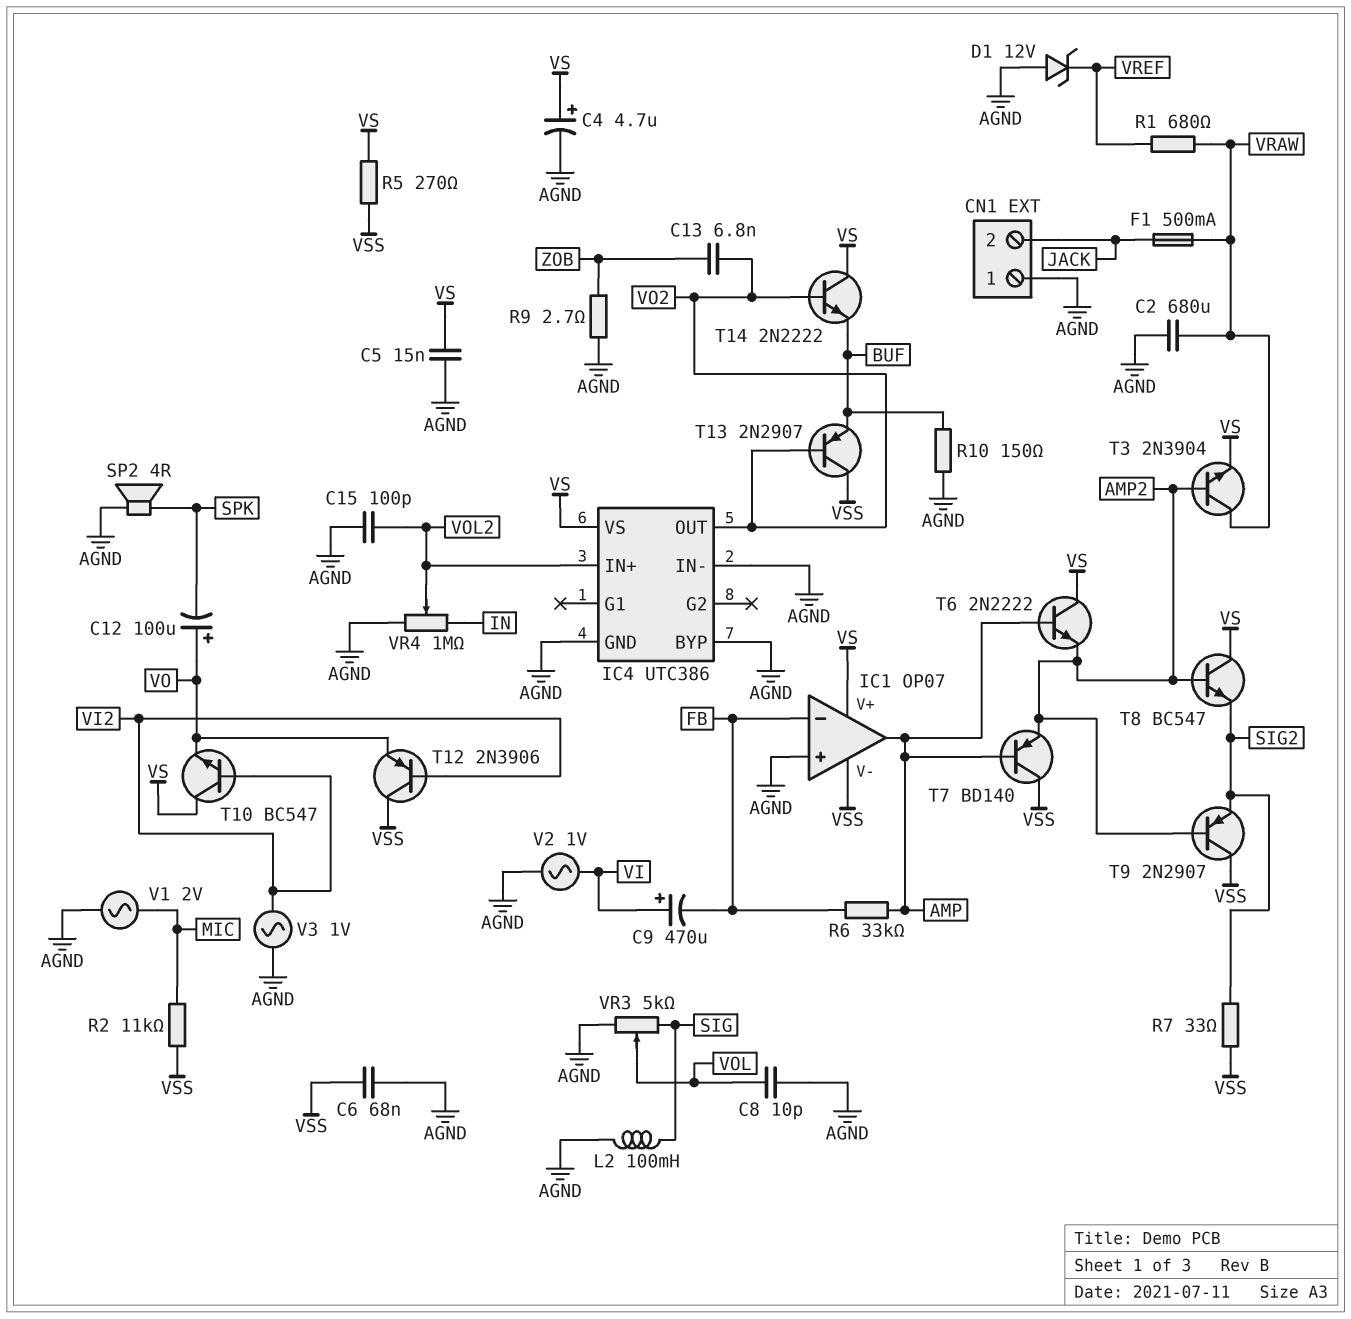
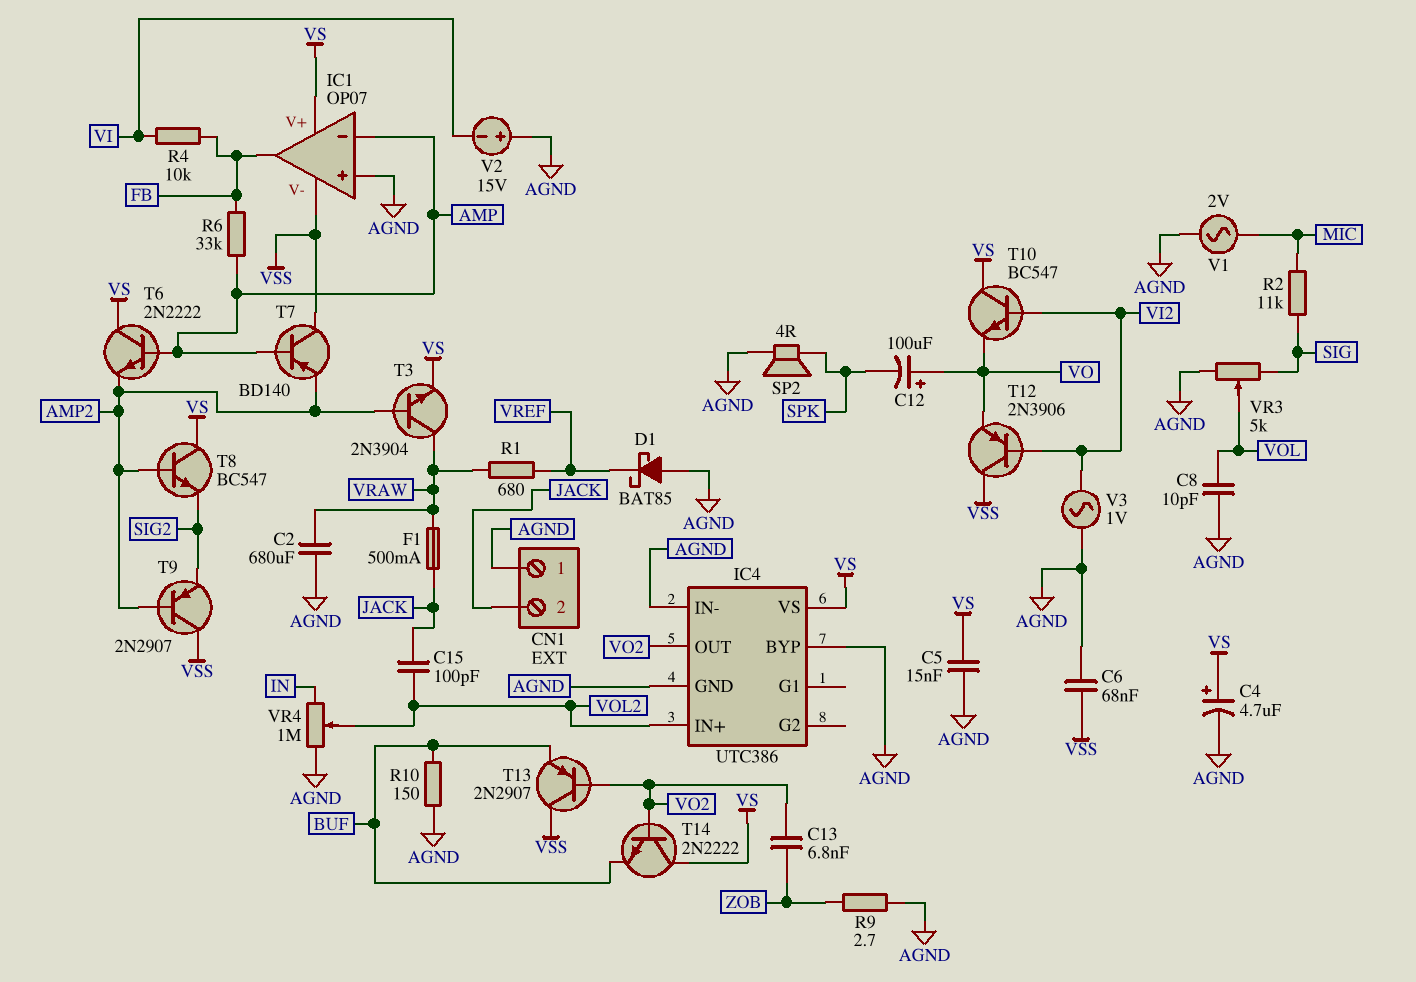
C9: 470uF (plus VI, minus FB) -> none
C15: 100pF (AGND, VOL2) -> 100pF (JACK, VOL2)
D1: zener 12V (A AGND, K VREF) -> schottky BAT85 (A AGND, K VREF)
IC1 pin in-: FB -> AMP
IC1 pin out: AMP -> FB
L2: 100mH (AGND, SIG) -> none
R2: 11k (MIC, VSS) -> 11k (MIC, SIG)
R4: none -> 10k (FB, VI)
R5: 270 (VS, VSS) -> none
R7: 33 (SIG2, VSS) -> none
V2: AC 1V (AGND, VI) -> 15V (plus AGND, minus VI)

